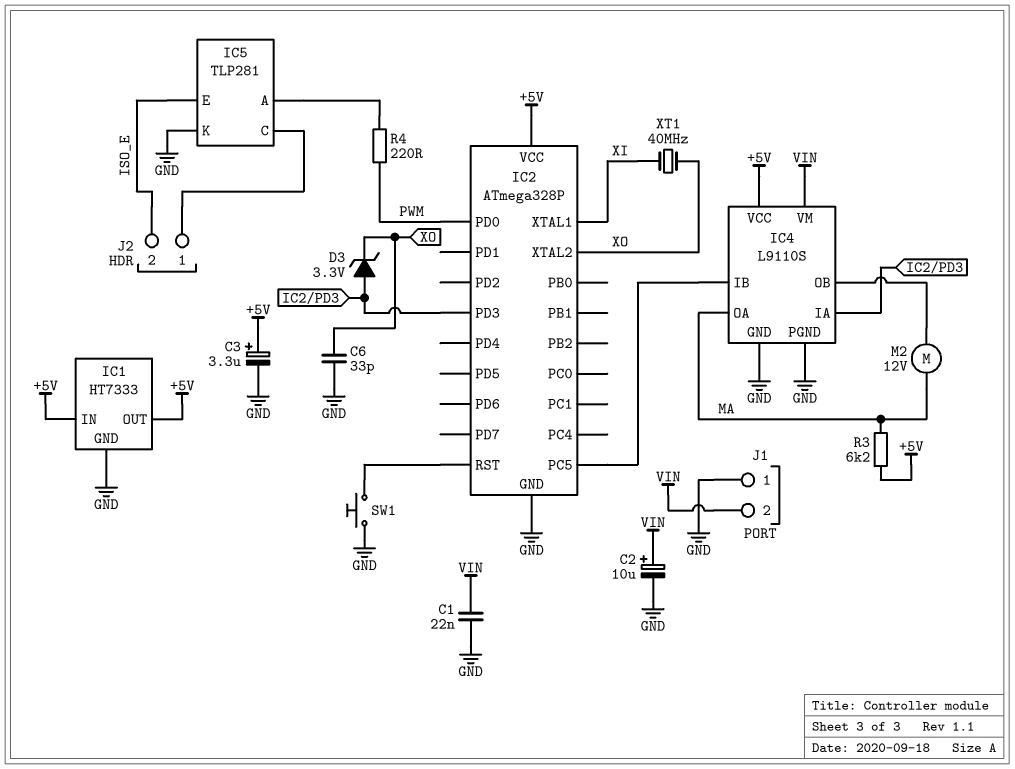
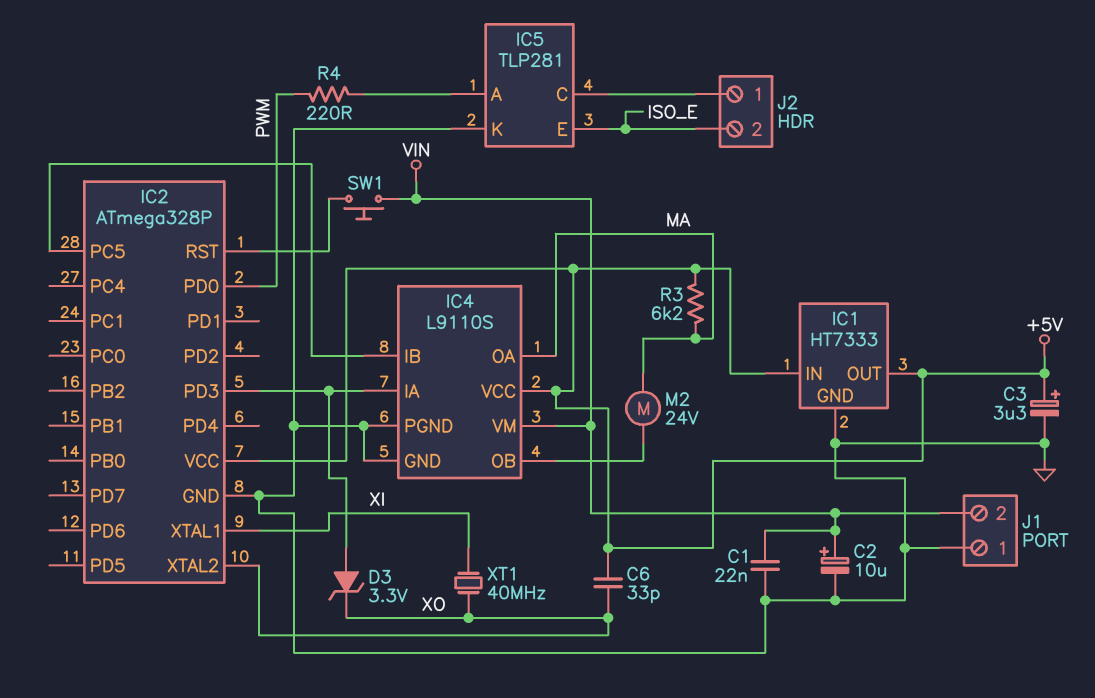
C6: 33pF (GND, XO) -> 33pF (+5V, XO)
M2: motor 12V (IC4/OB, MA) -> motor 24V (IC4/OB, MA)
SW1: button (GND, IC2/RST) -> button (IC2/RST, VIN)

